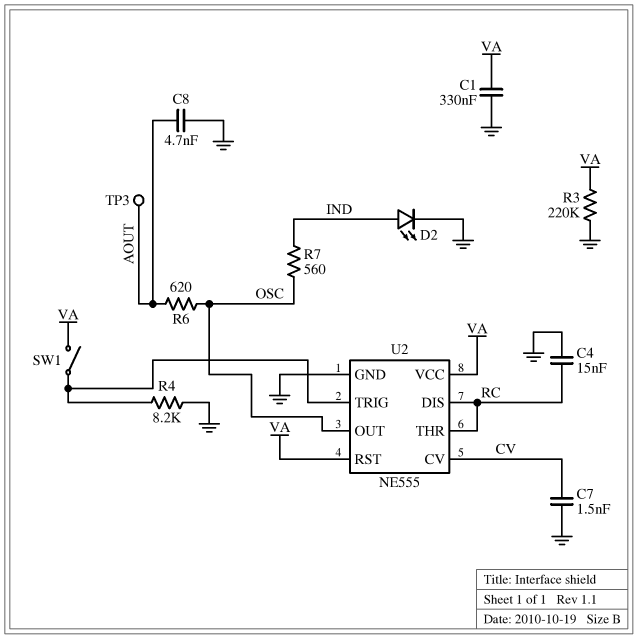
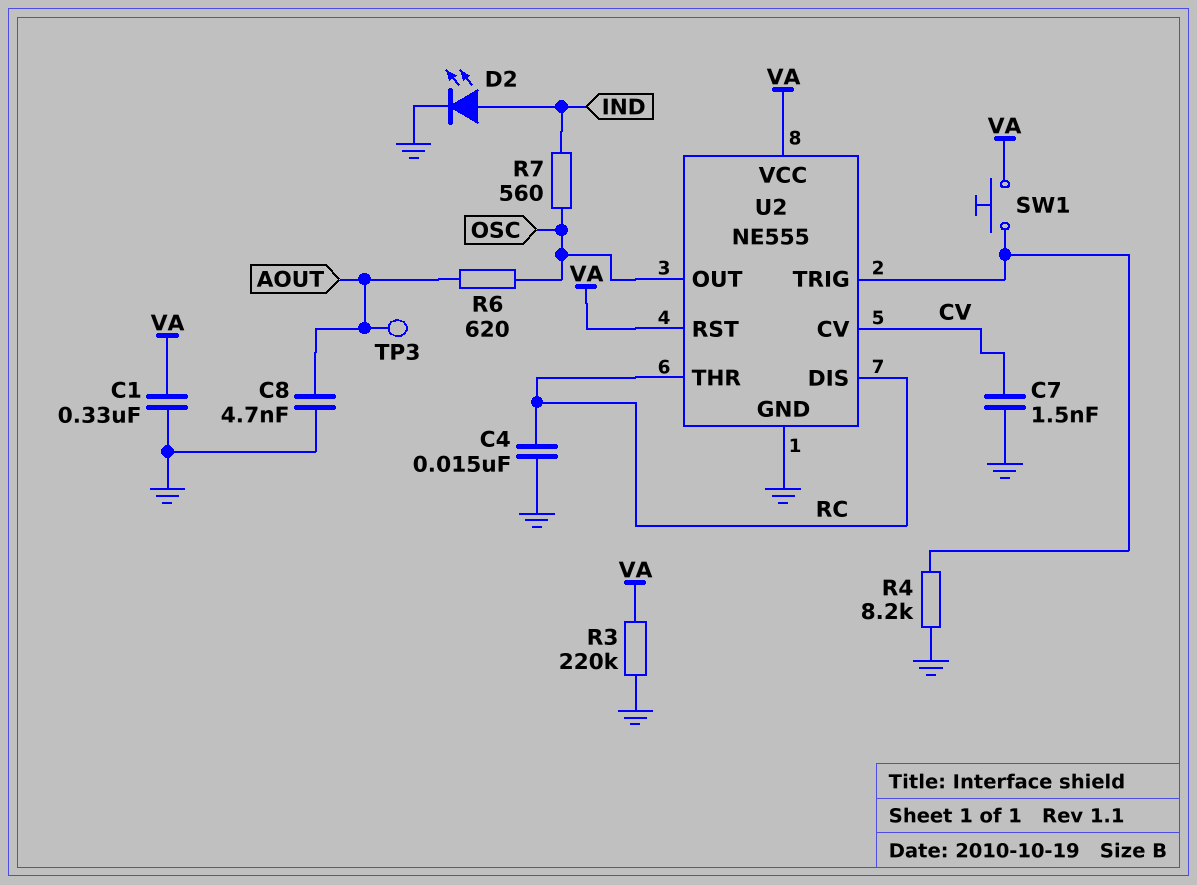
SW1: switch (U2/TRIG, VA) -> button (U2/TRIG, VA)

